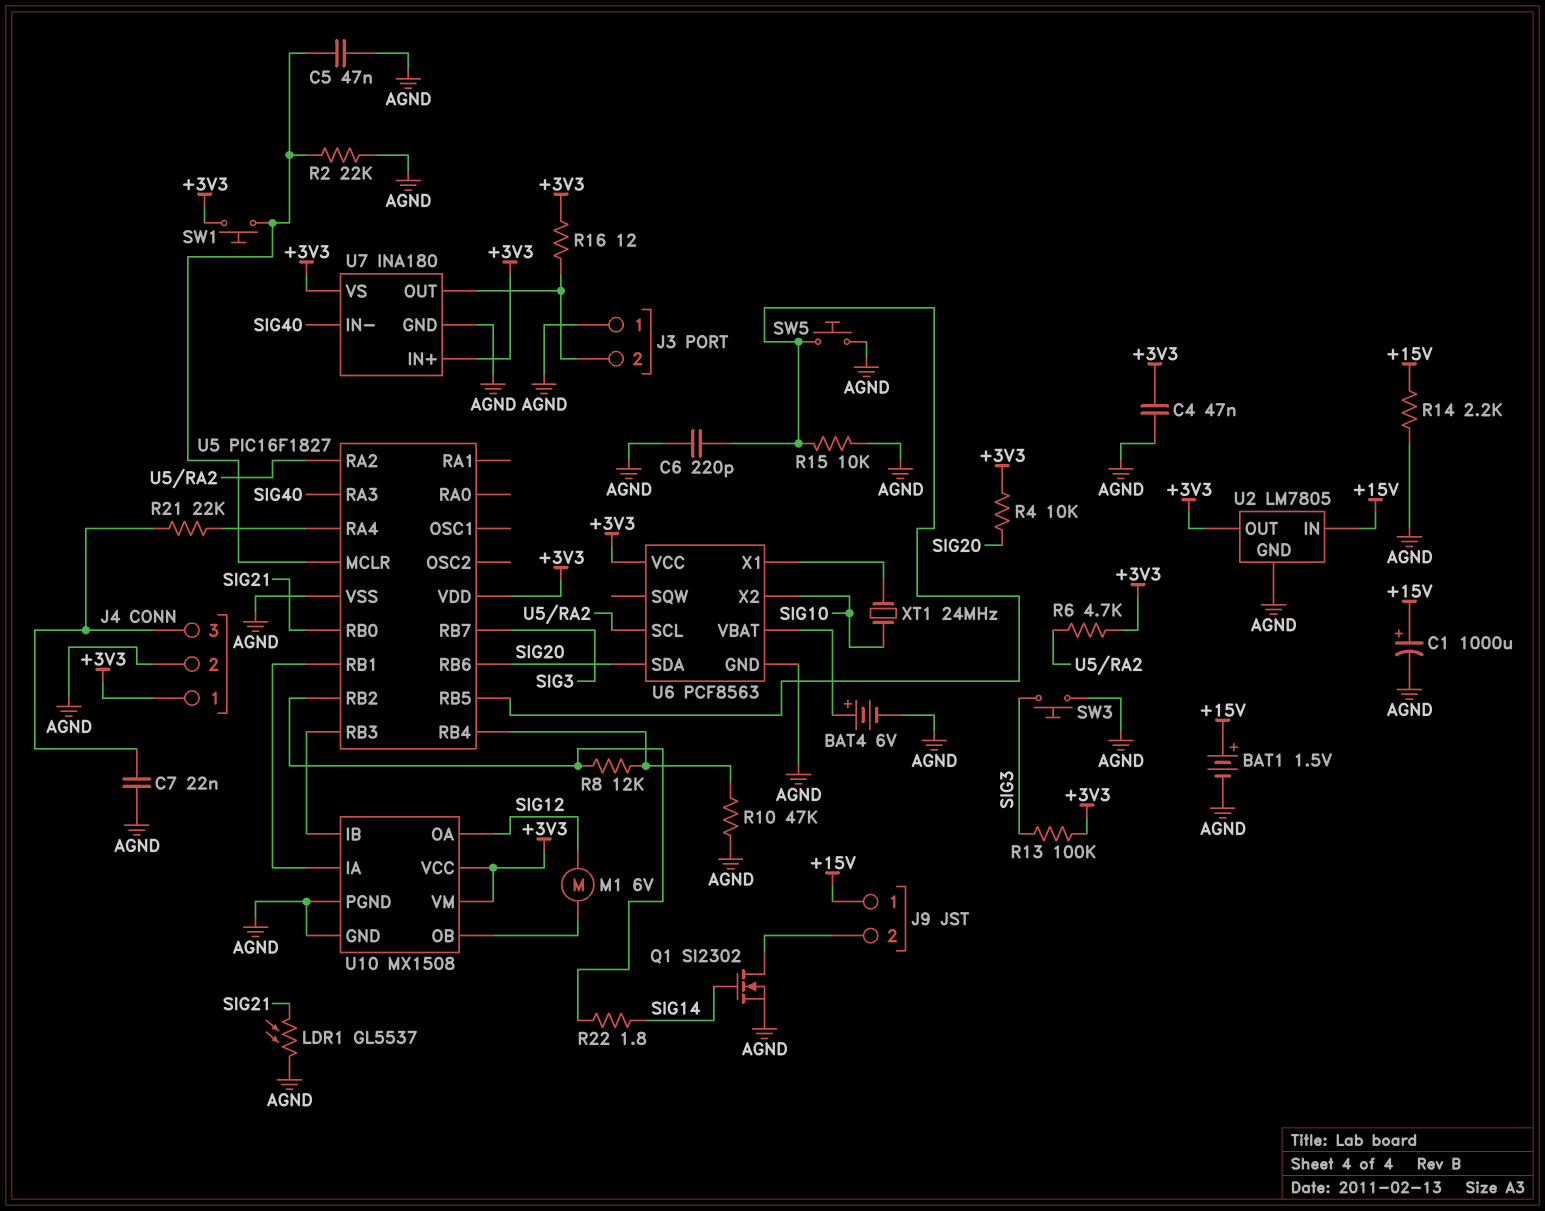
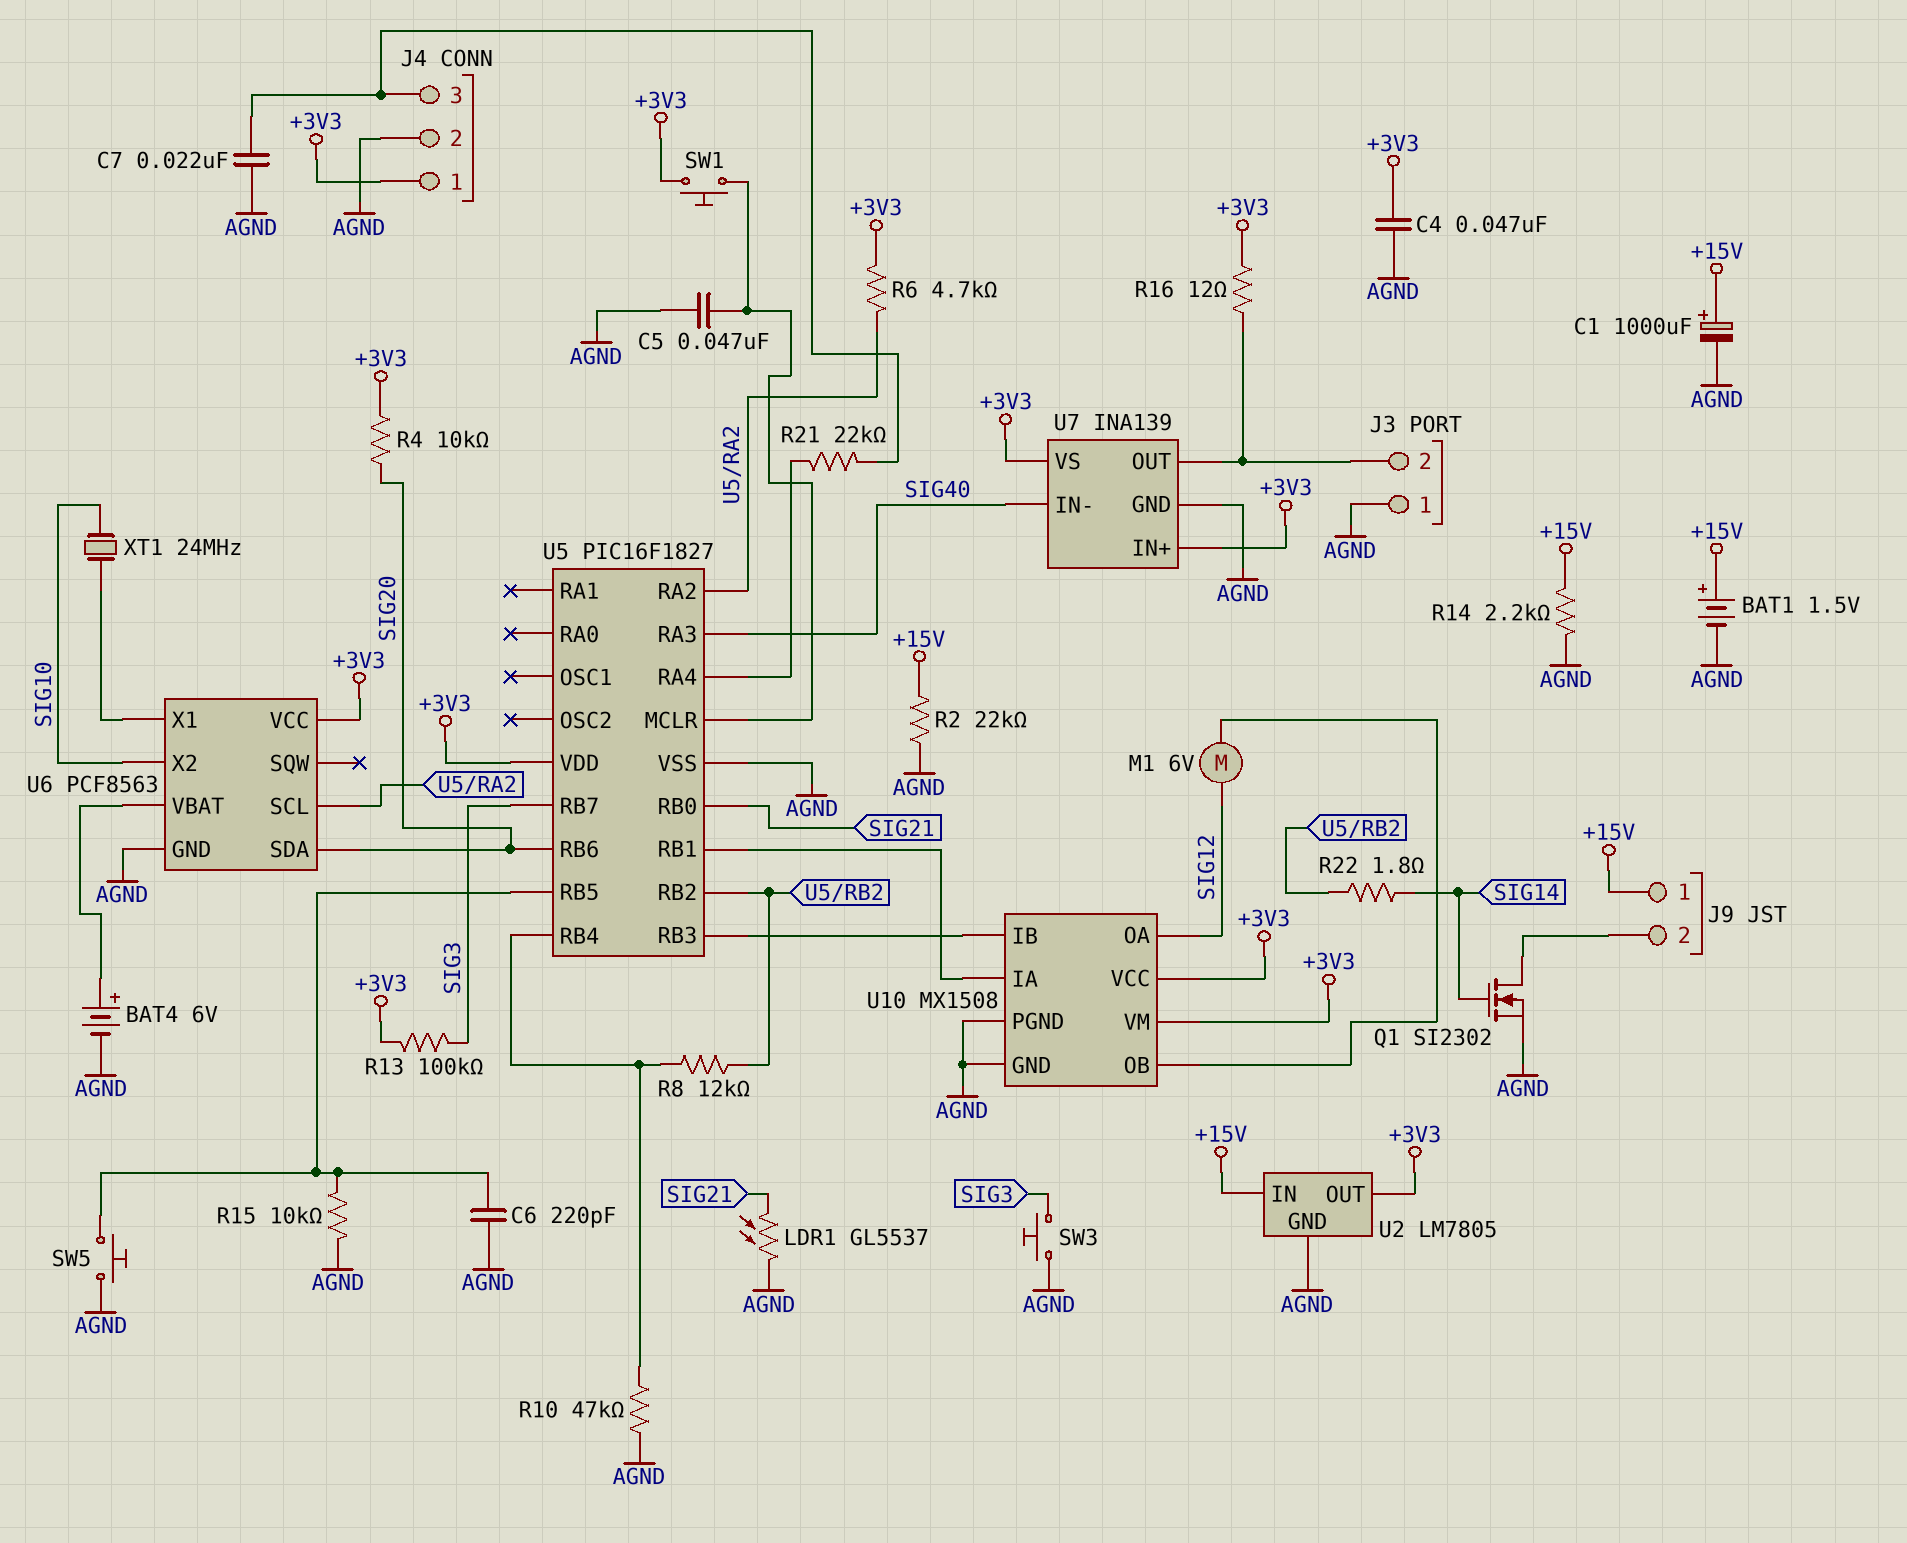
R2: 22k (AGND, U5/MCLR) -> 22k (+15V, AGND)
U7: INA180 -> INA139

